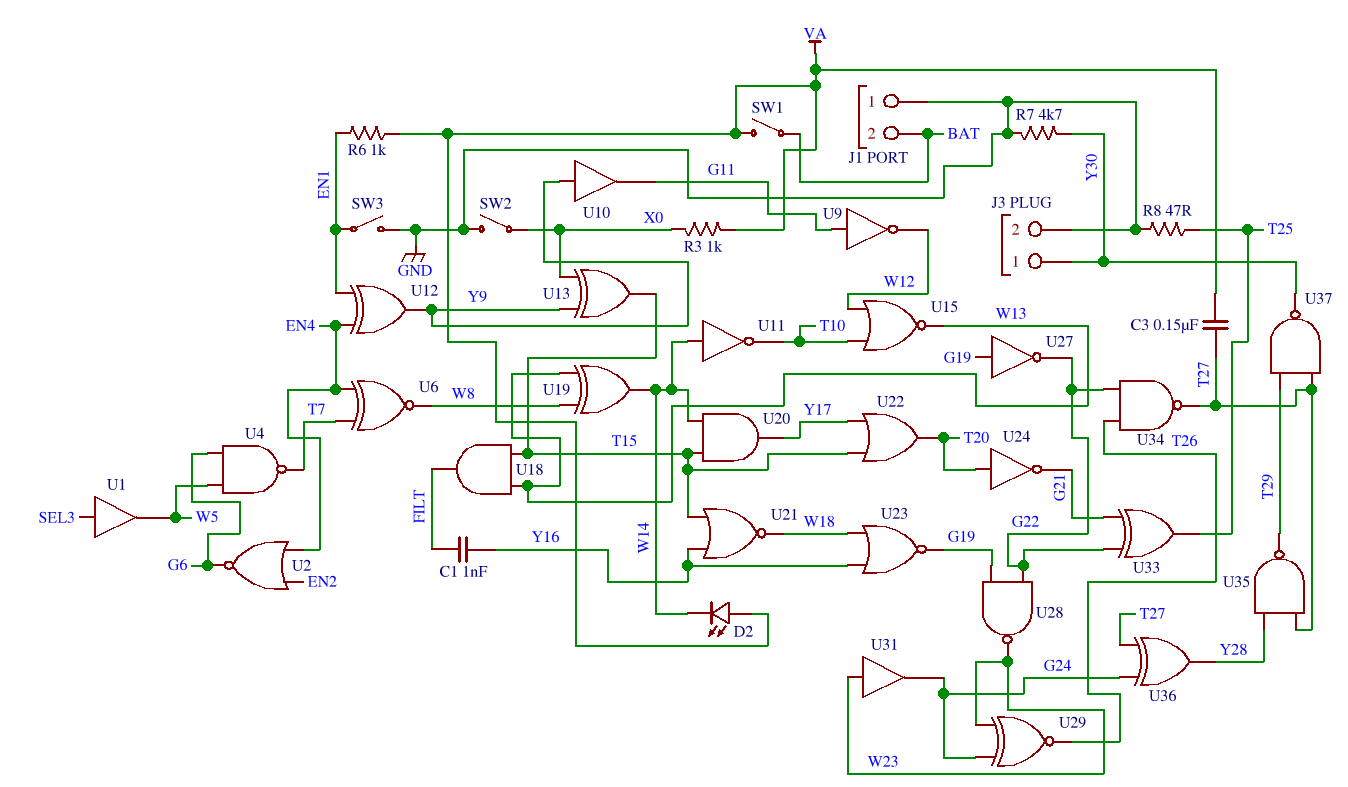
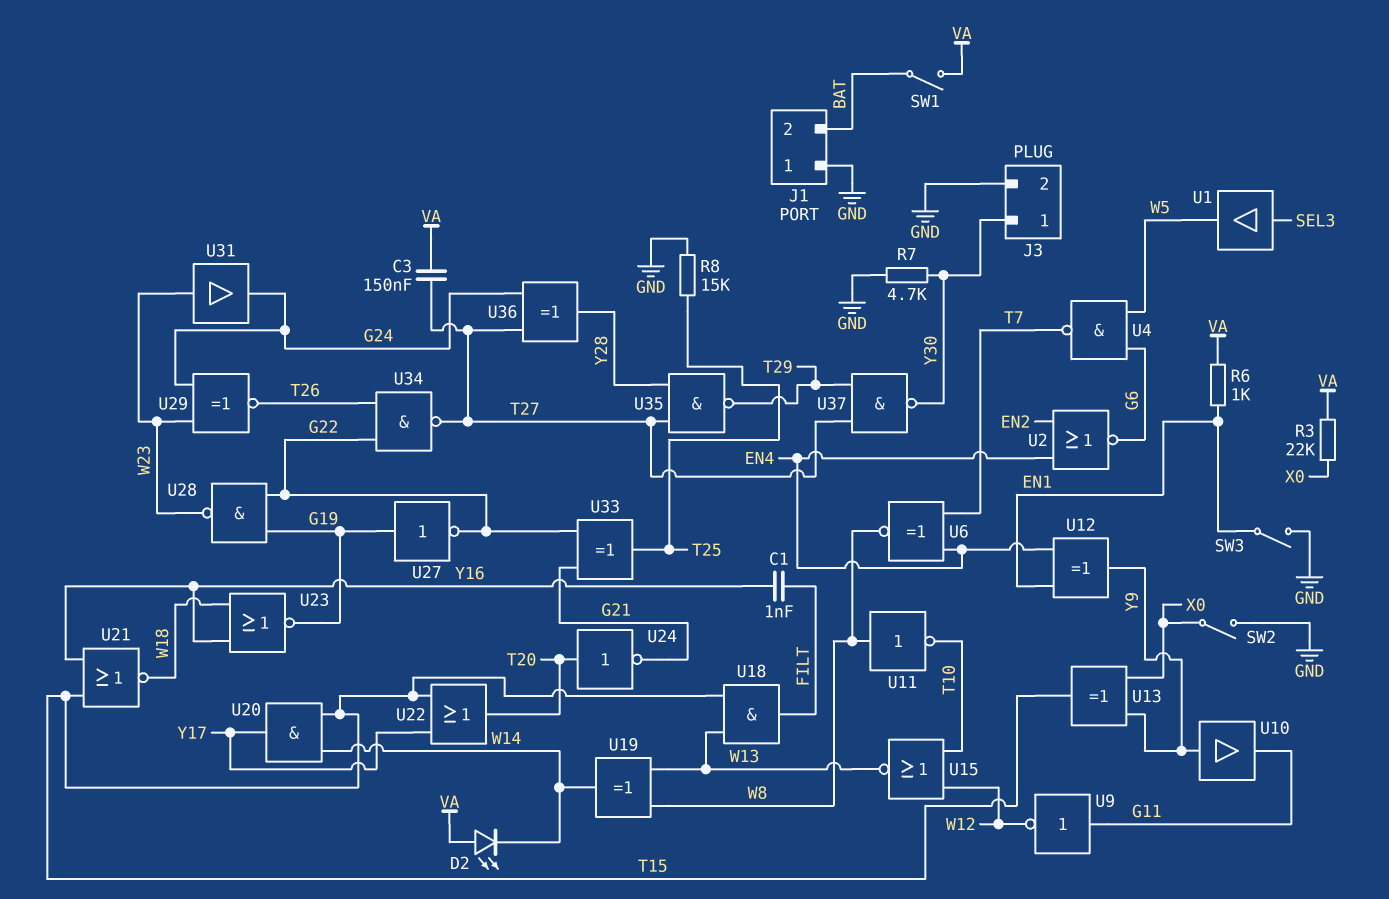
R3: 1k (VA, X0) -> 22k (VA, X0)
R8: 47 (GND, T25) -> 15k (GND, T25)
U11: NOT (in W14, out T10) -> NOT (in W8, out T10)

